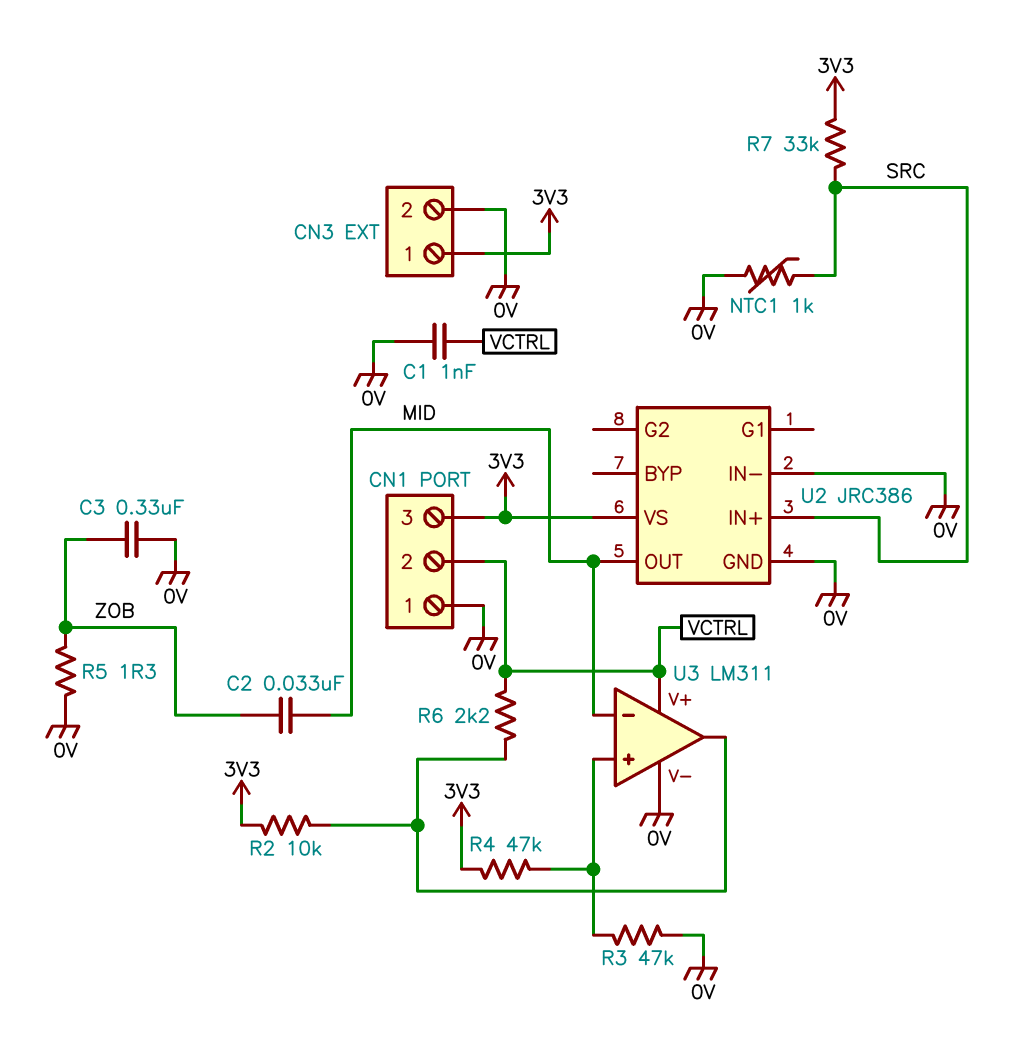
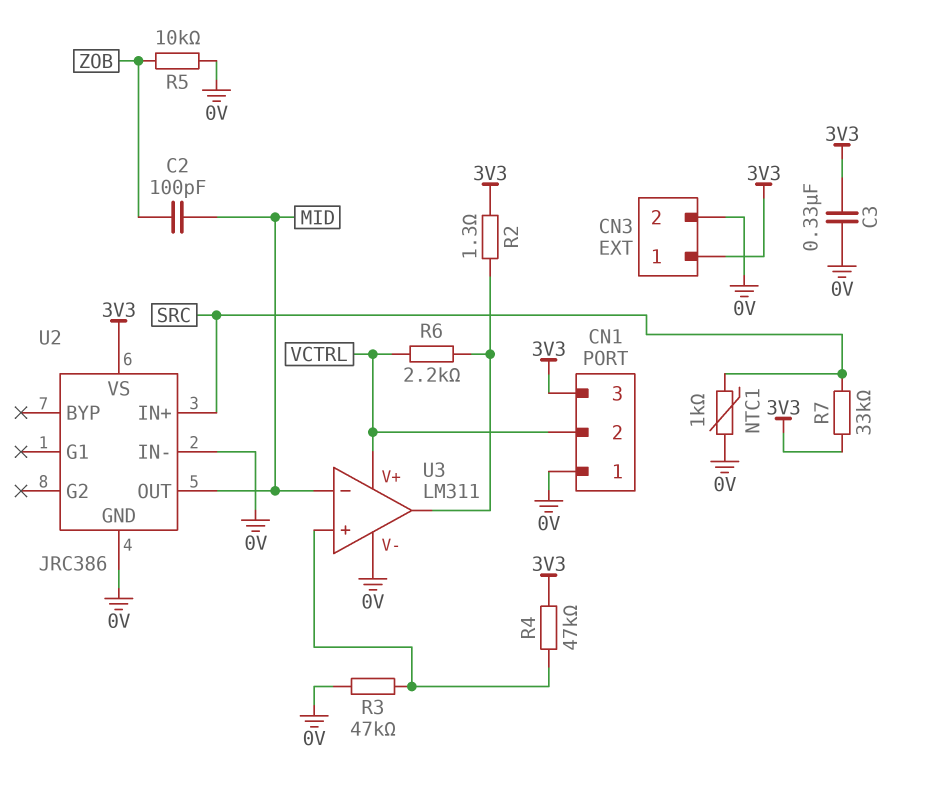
C1: 1nF (0V, VCTRL) -> none
C2: 33nF (MID, ZOB) -> 100pF (MID, ZOB)
C3: 330nF (0V, ZOB) -> 330nF (0V, 3V3)
R2: 10k (3V3, U3/out) -> 1.3 (3V3, U3/out)
R5: 1.3 (0V, ZOB) -> 10k (0V, ZOB)

